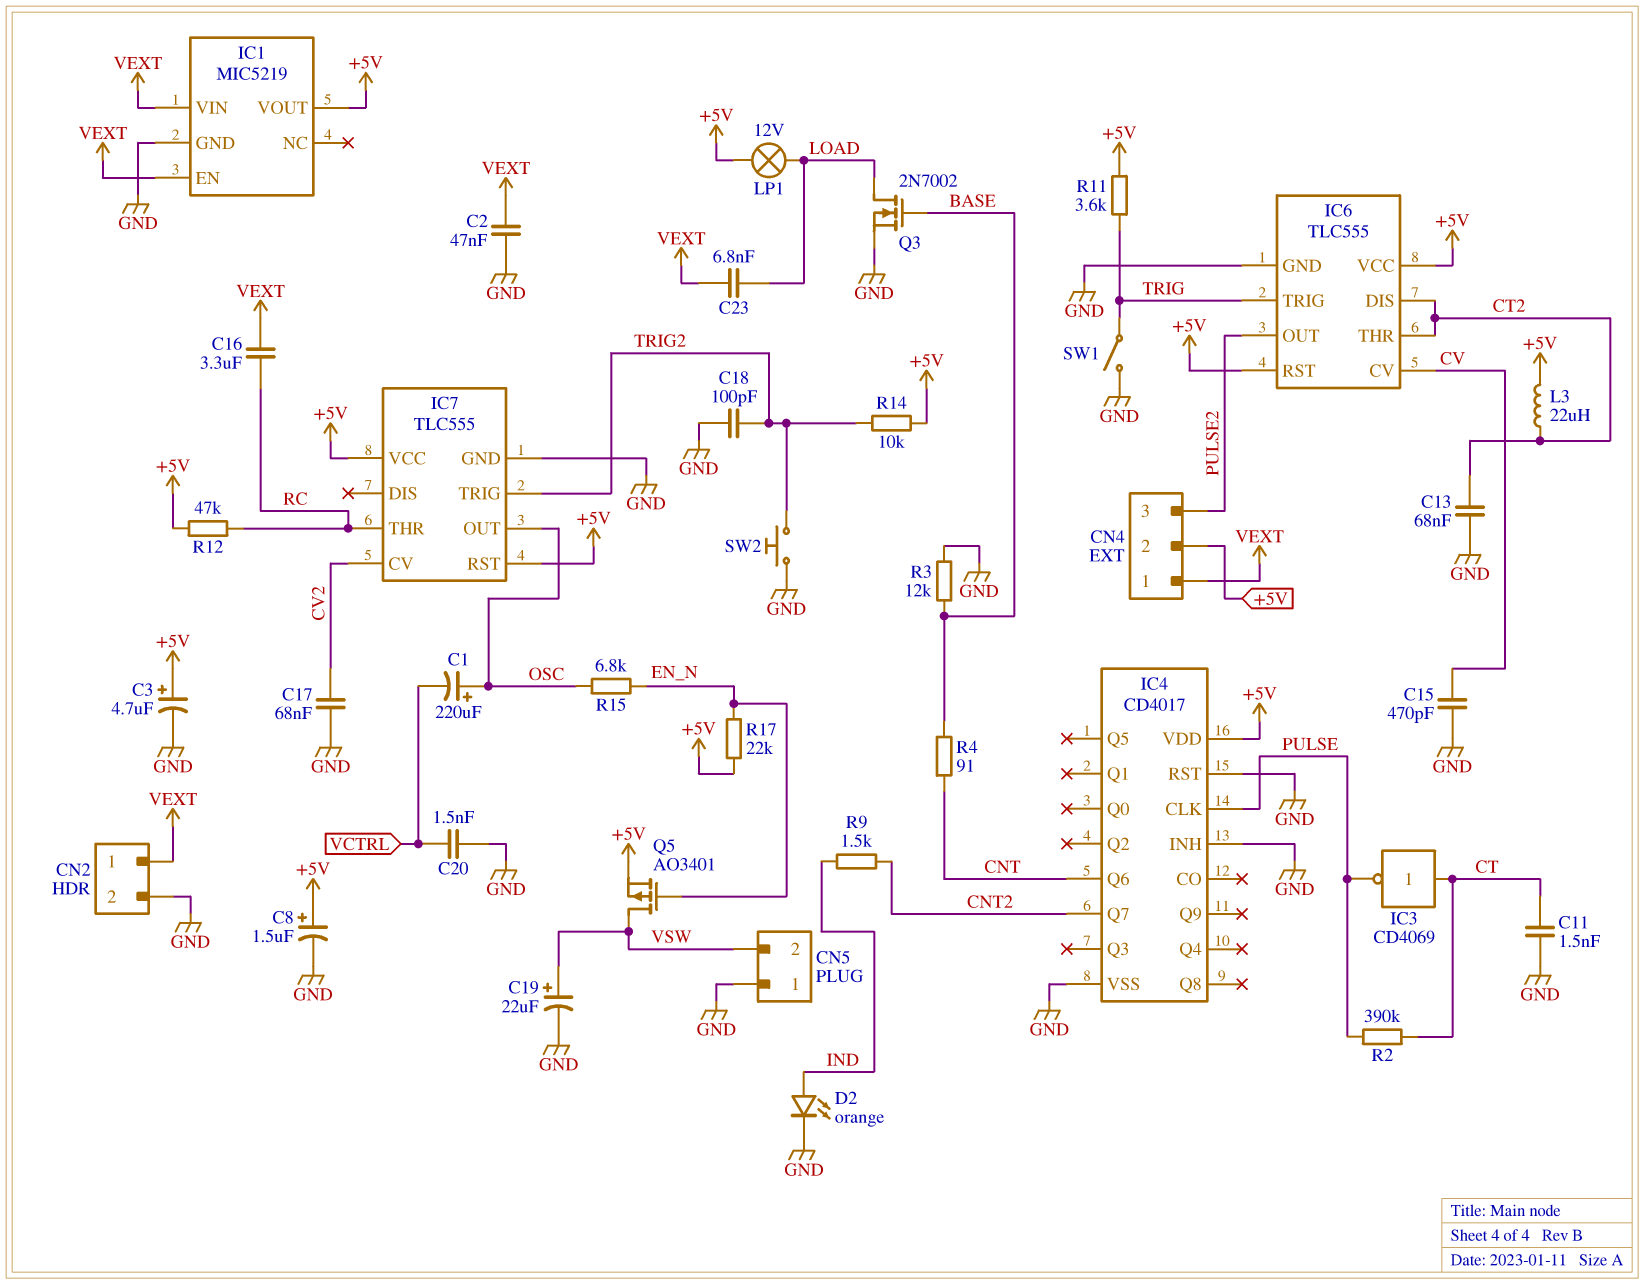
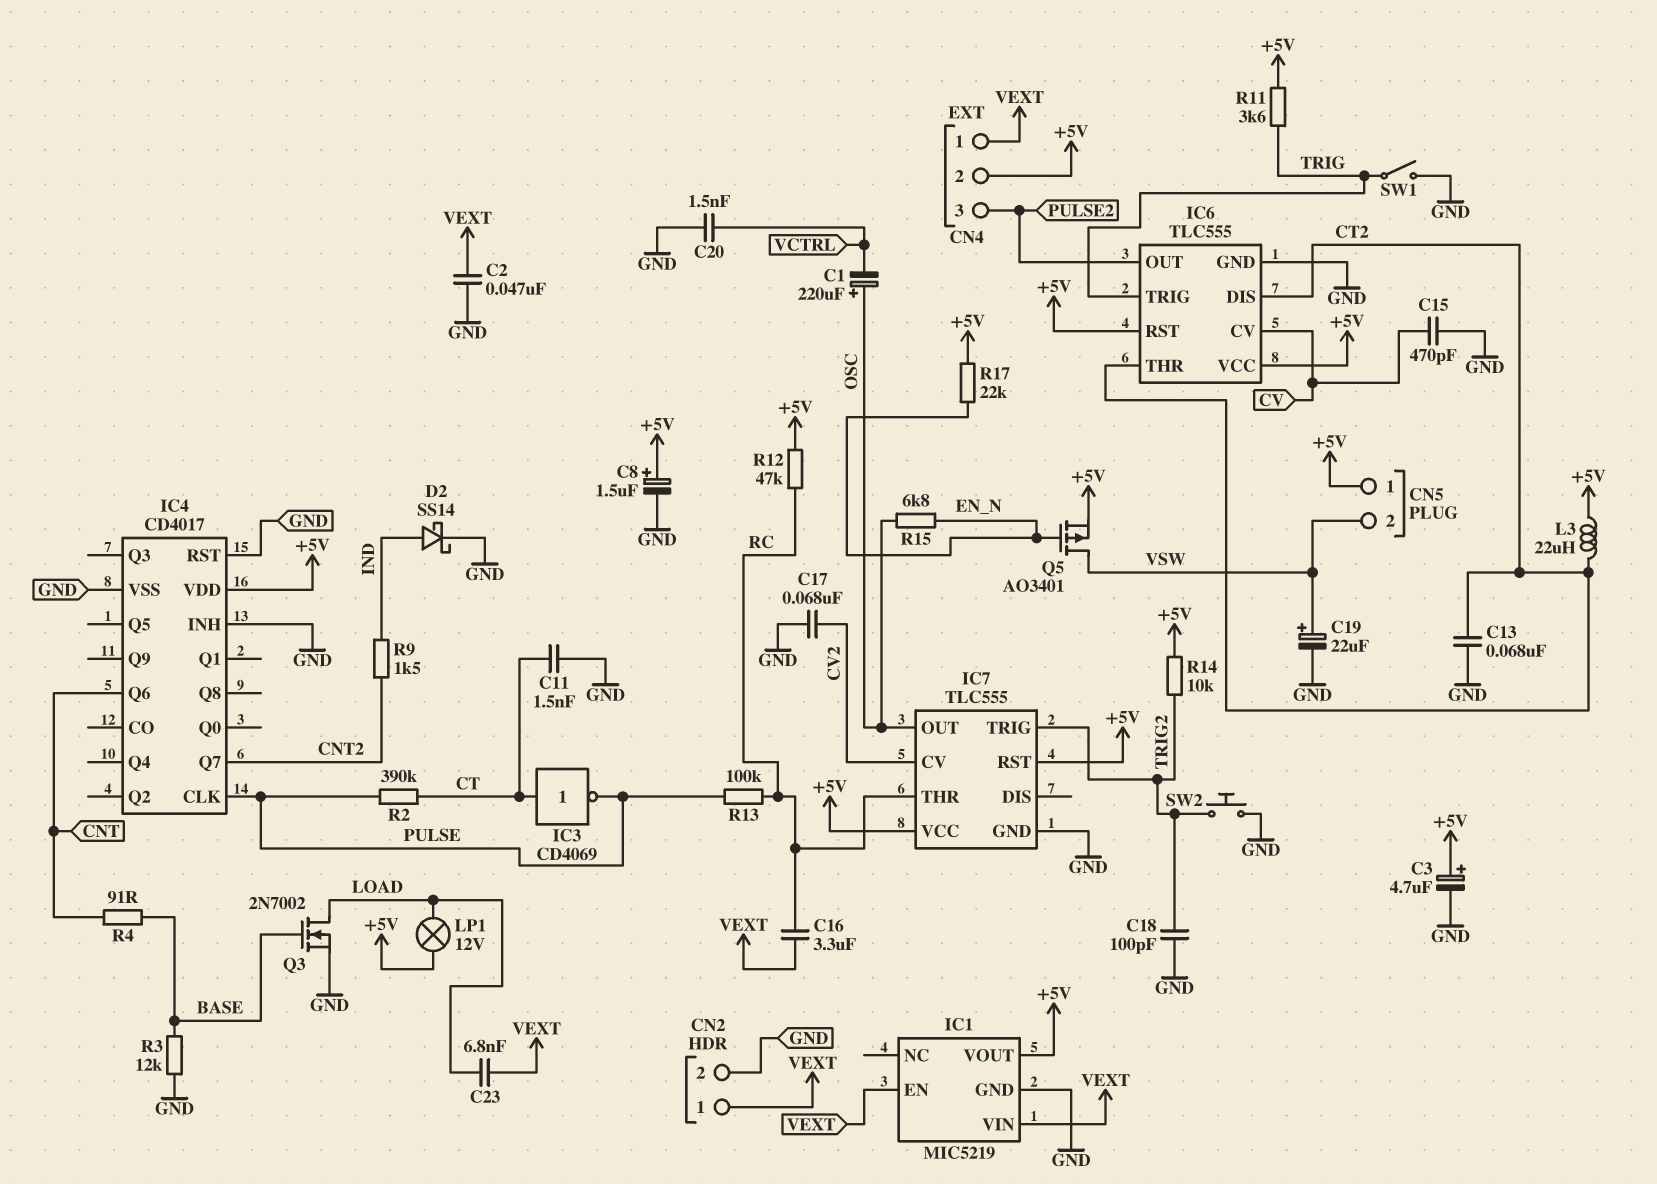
CN5 pin 1: GND -> +5V
D2: LED orange (A IND, K GND) -> schottky SS14 (A IND, K GND)
R13: none -> 100k (PULSE, RC)

